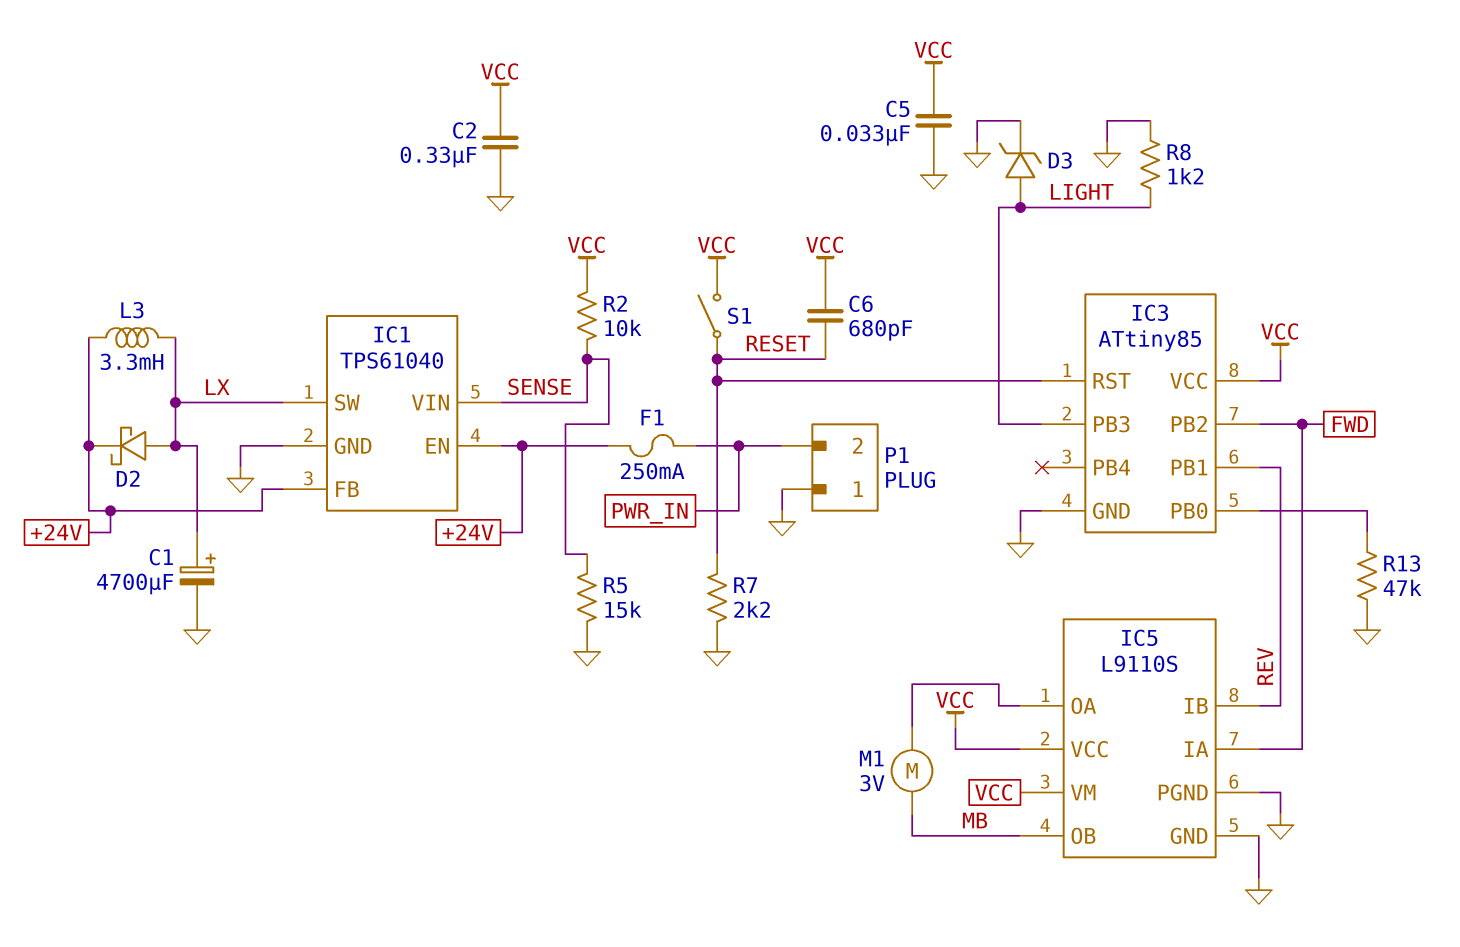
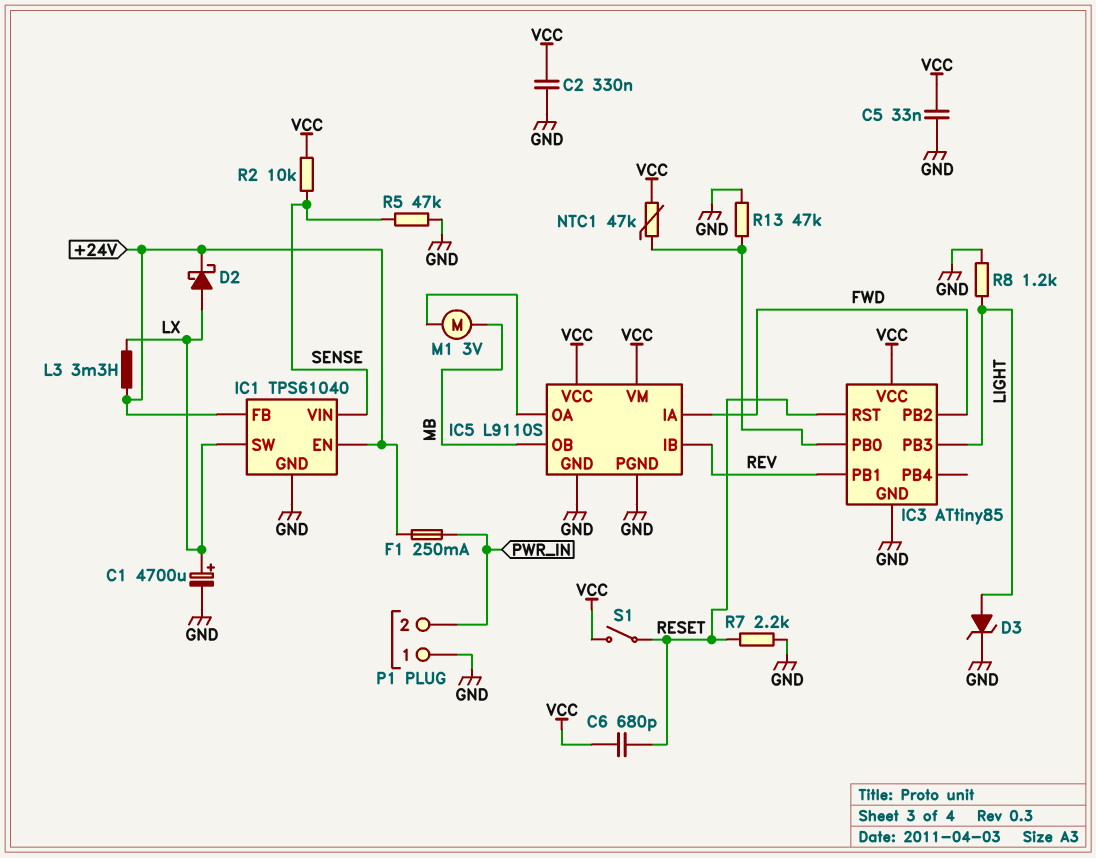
NTC1: none -> 47k (IC3/PB0, VCC)
R5: 15k (GND, SENSE) -> 47k (GND, SENSE)

